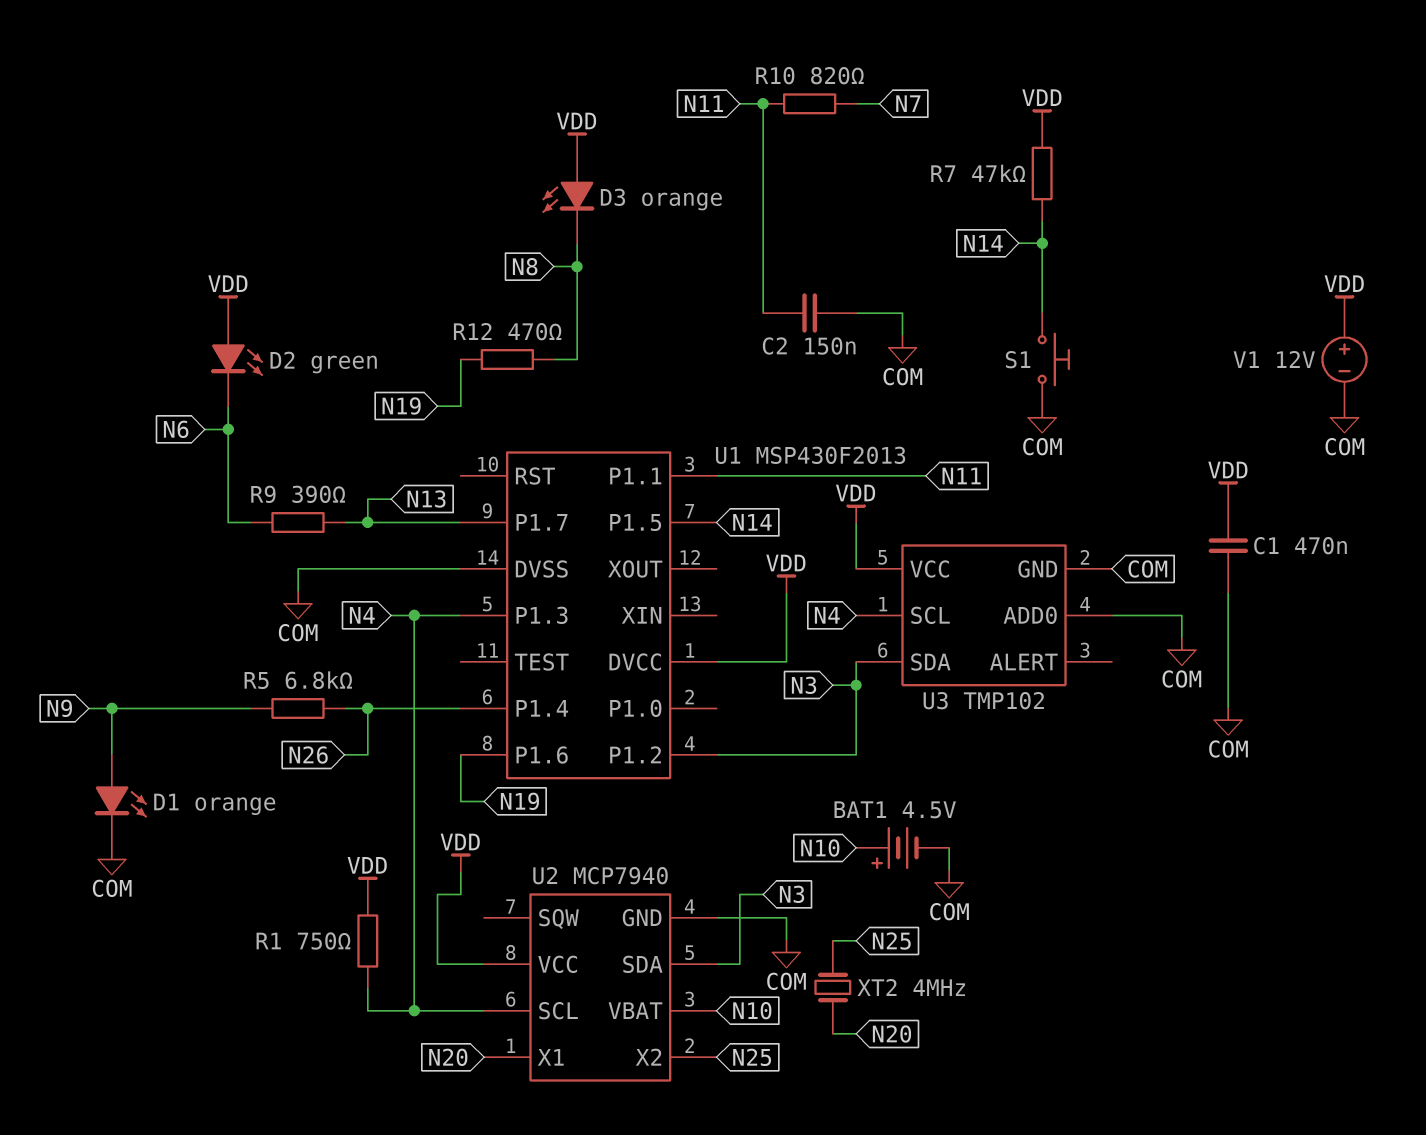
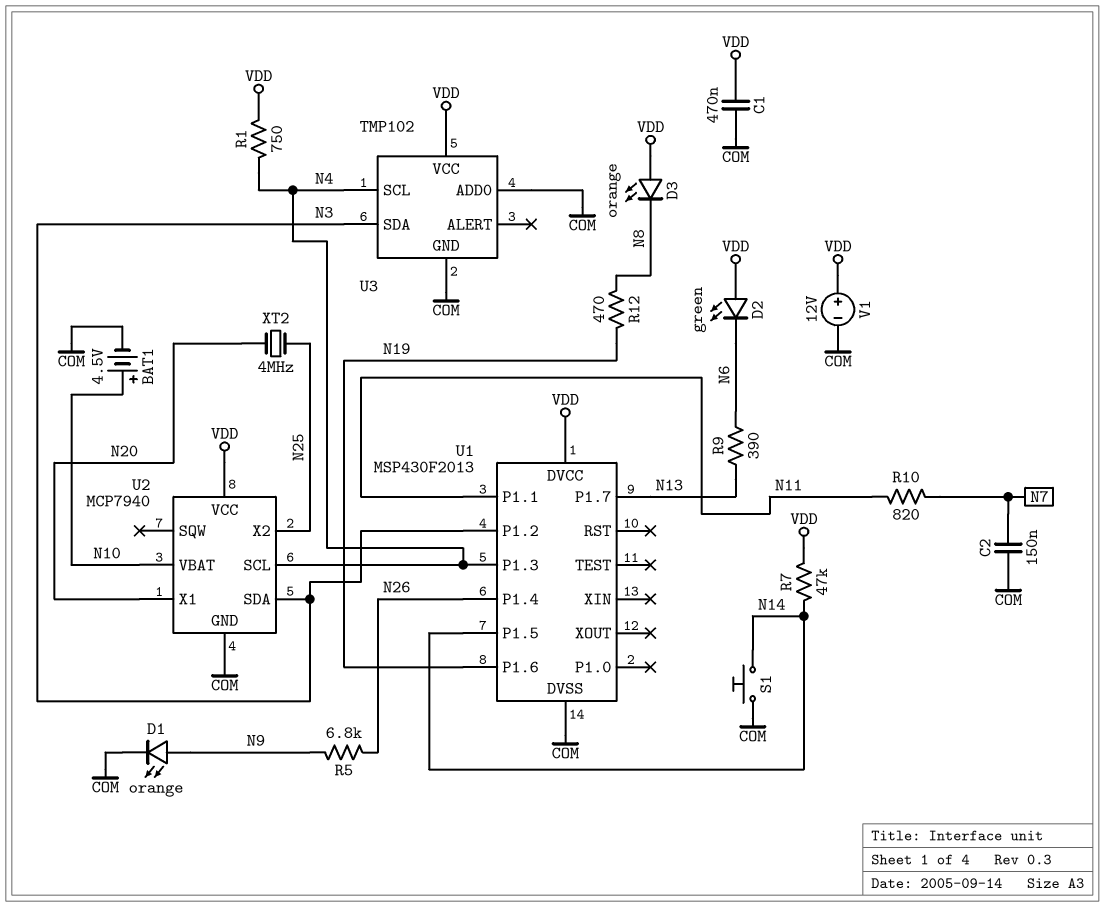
C2: 150nF (COM, N11) -> 150nF (COM, N7)

